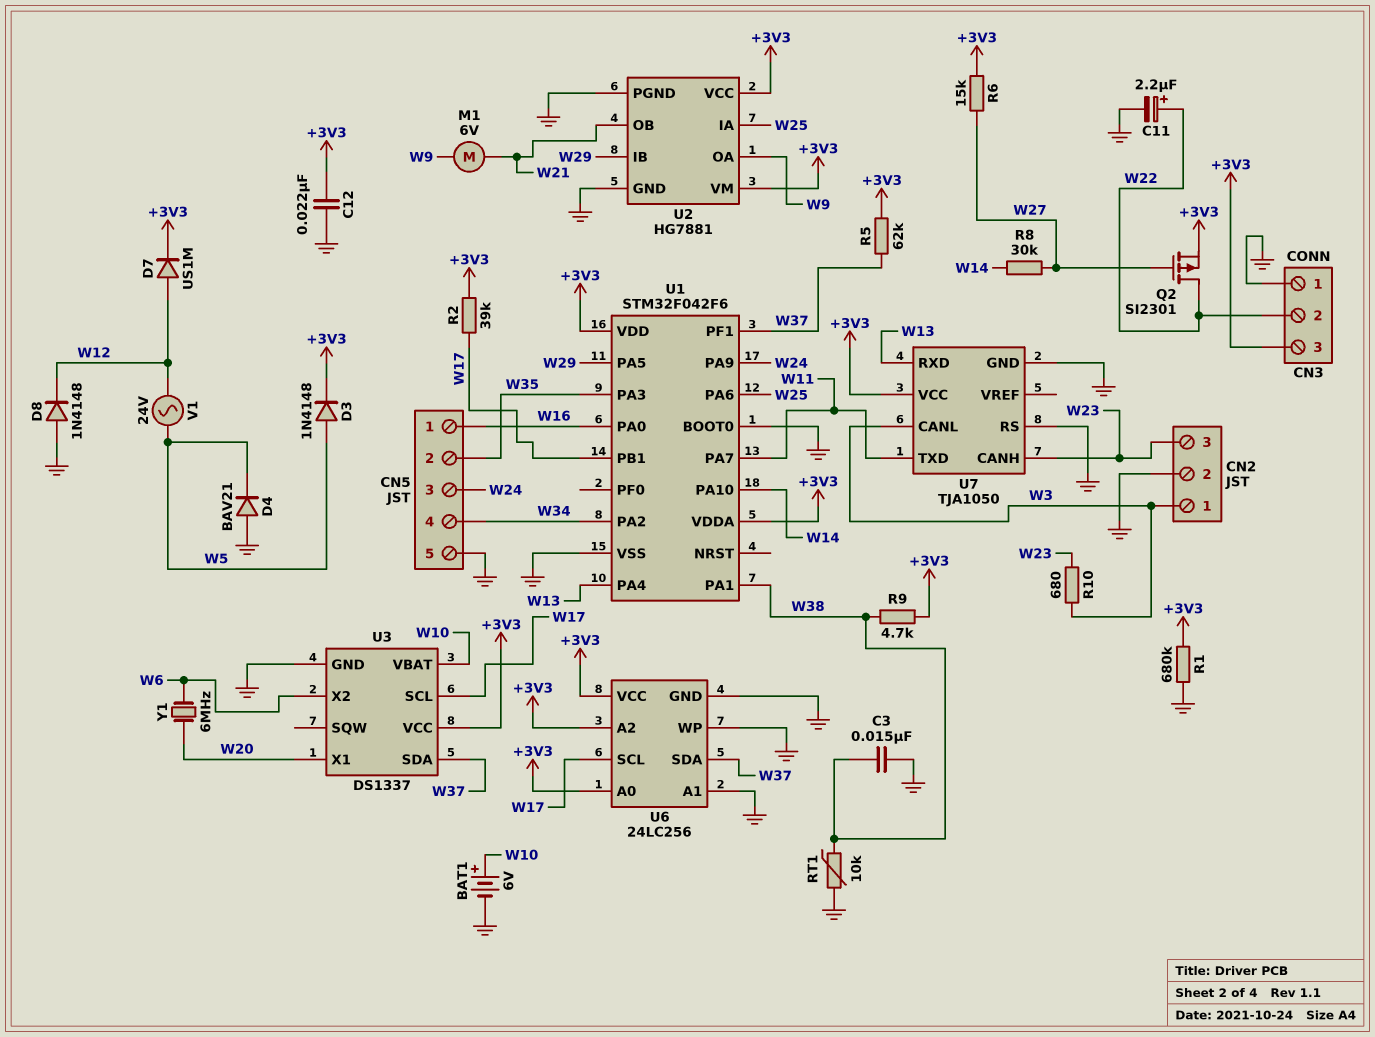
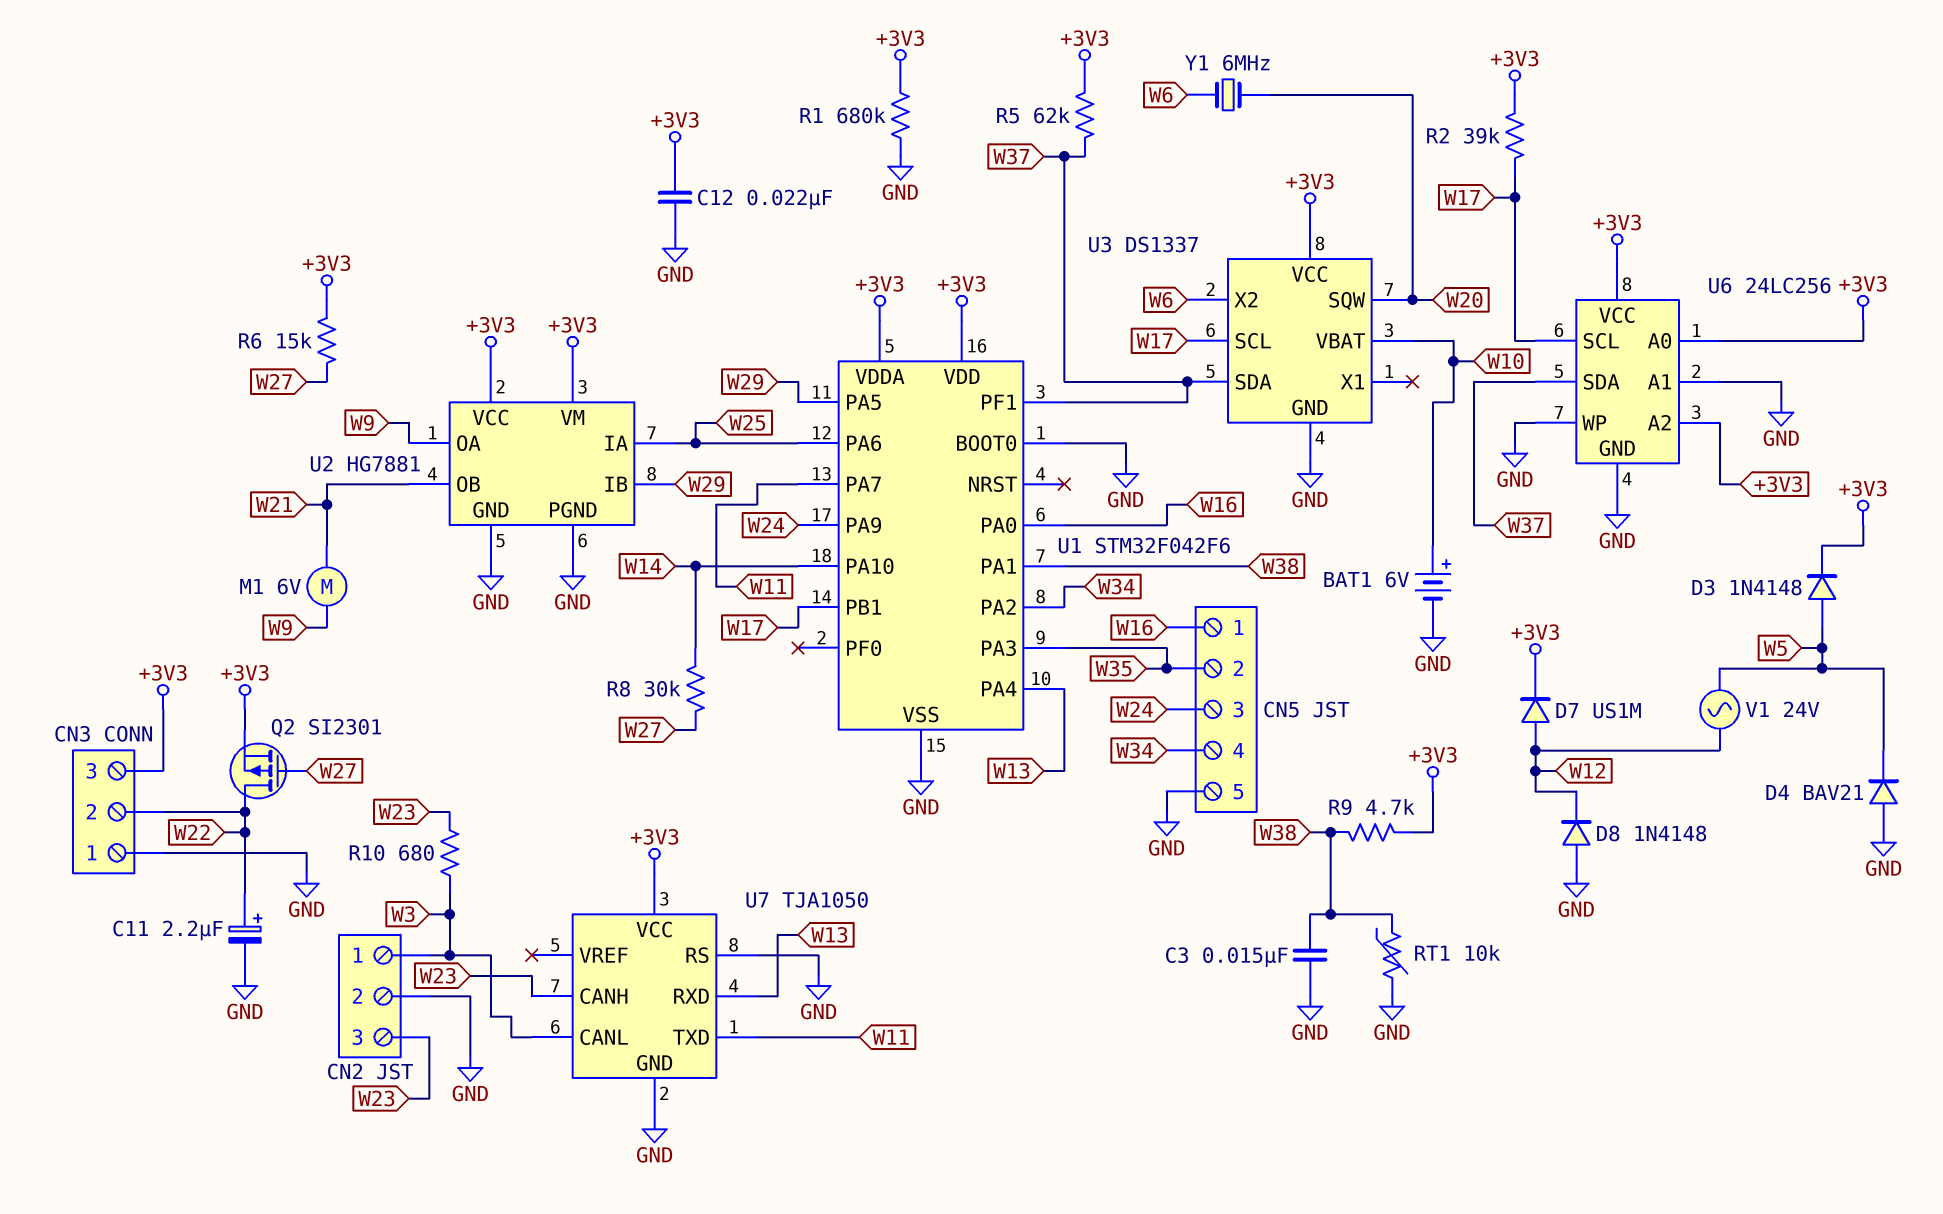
U3 pin SQW: none -> W20
U3 pin X1: W20 -> none

